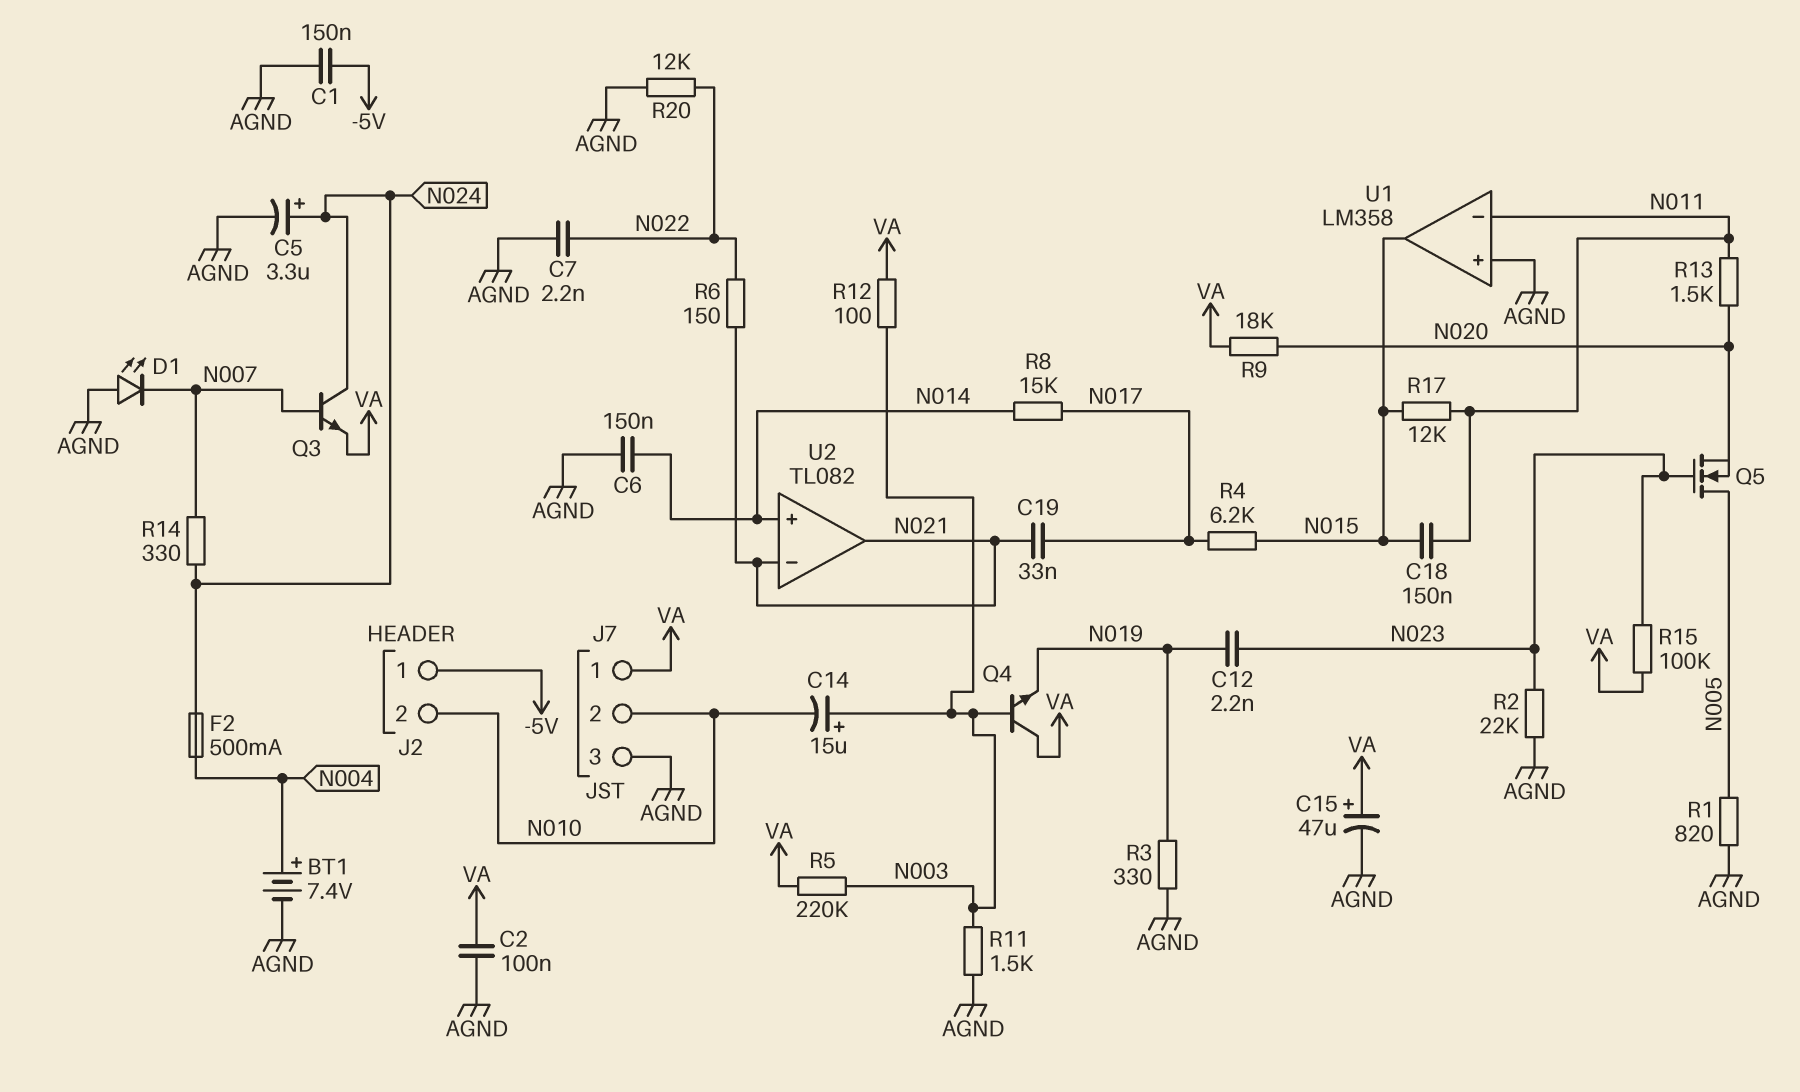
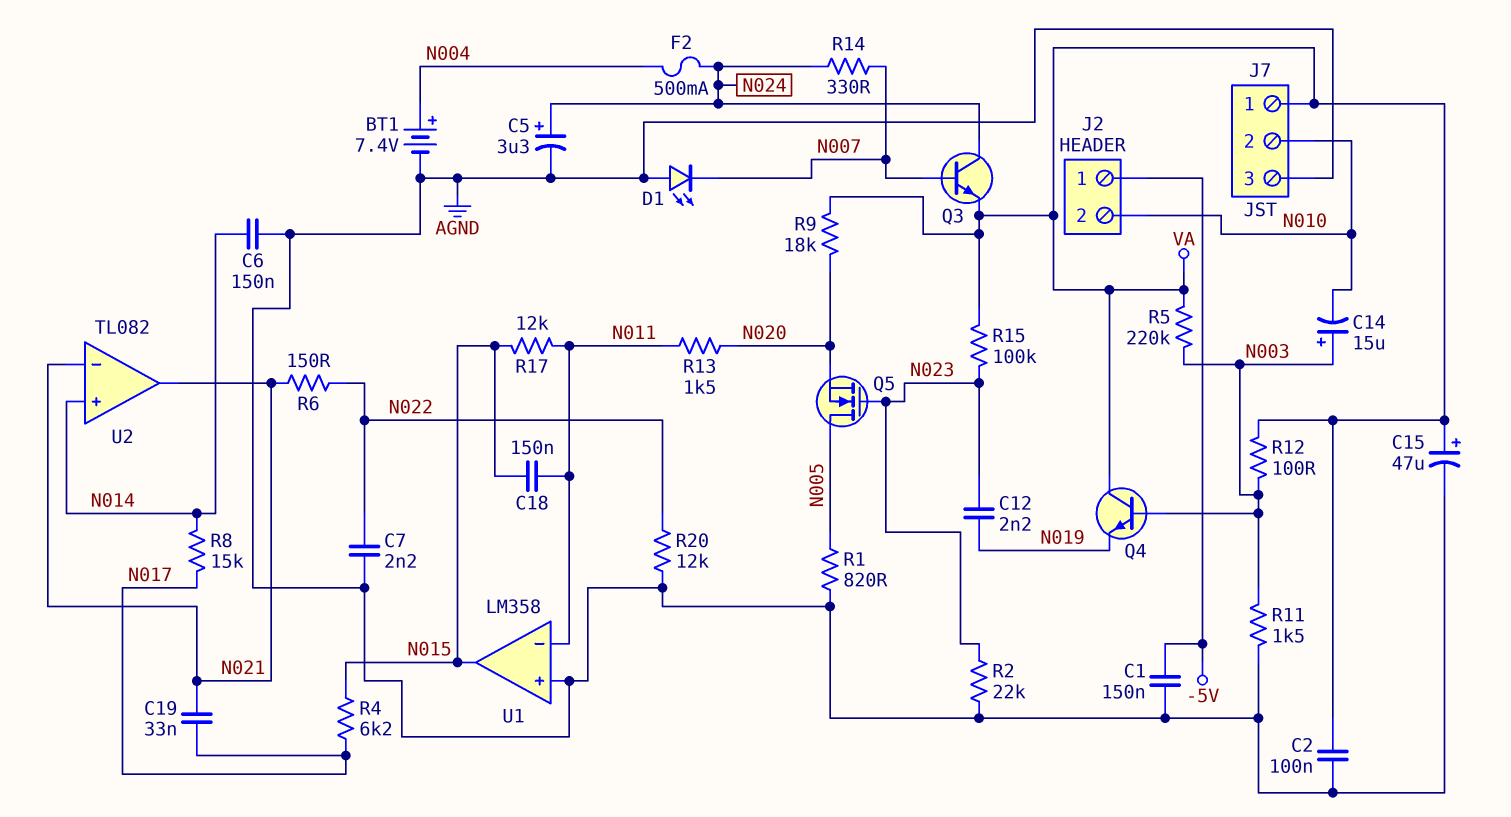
R3: 330 (AGND, N019) -> none

